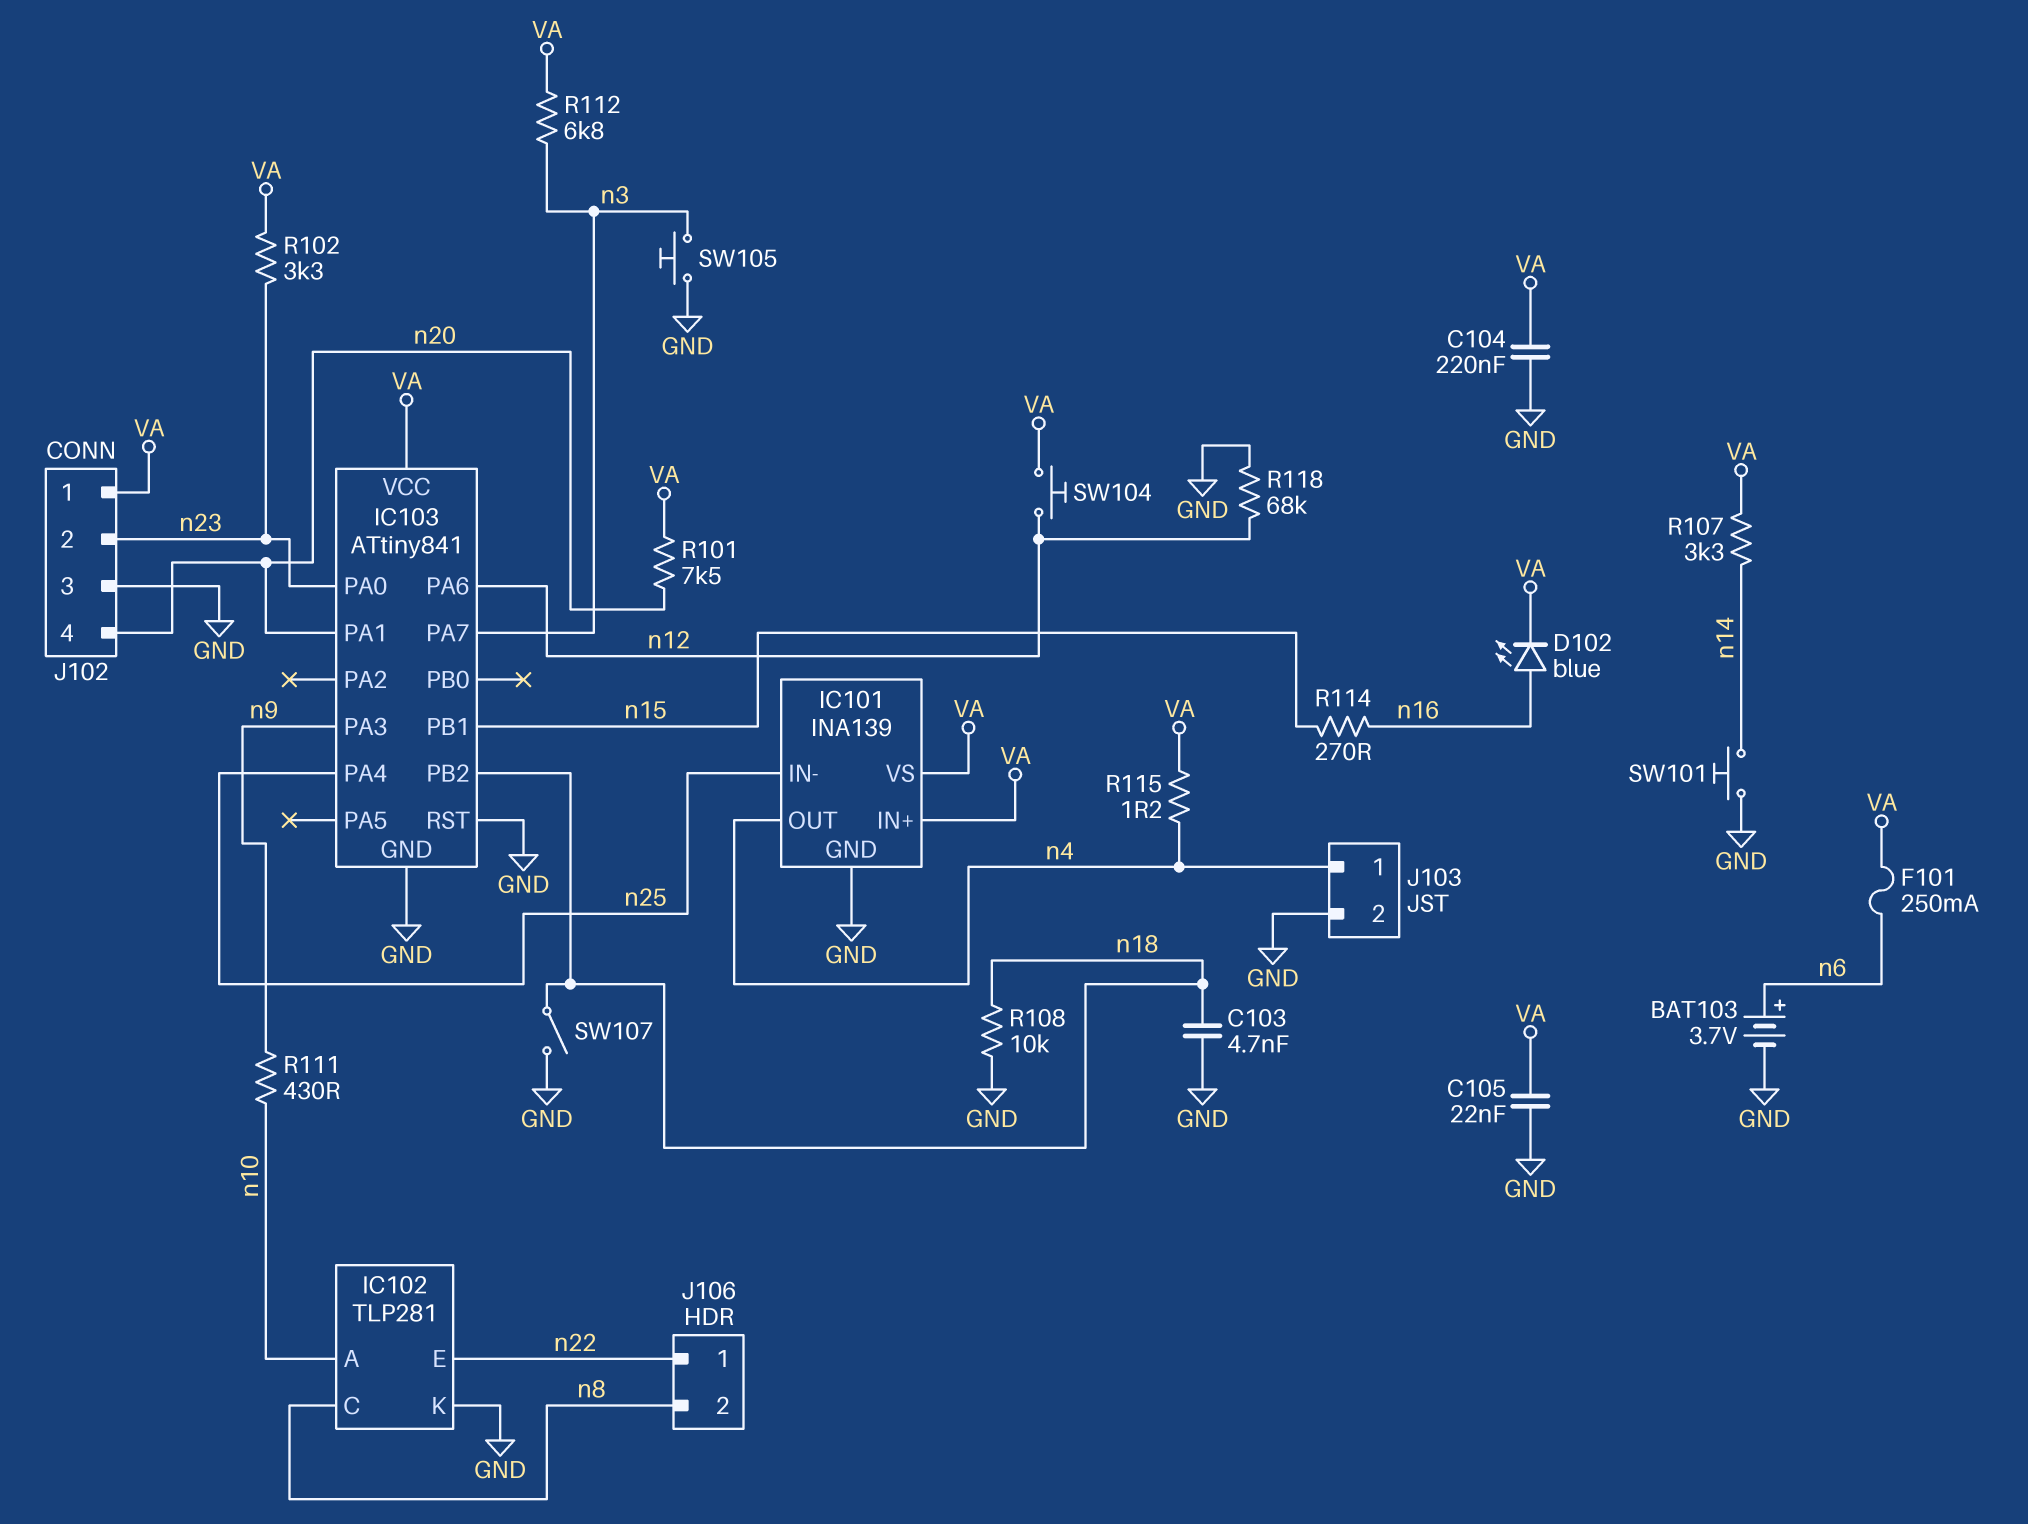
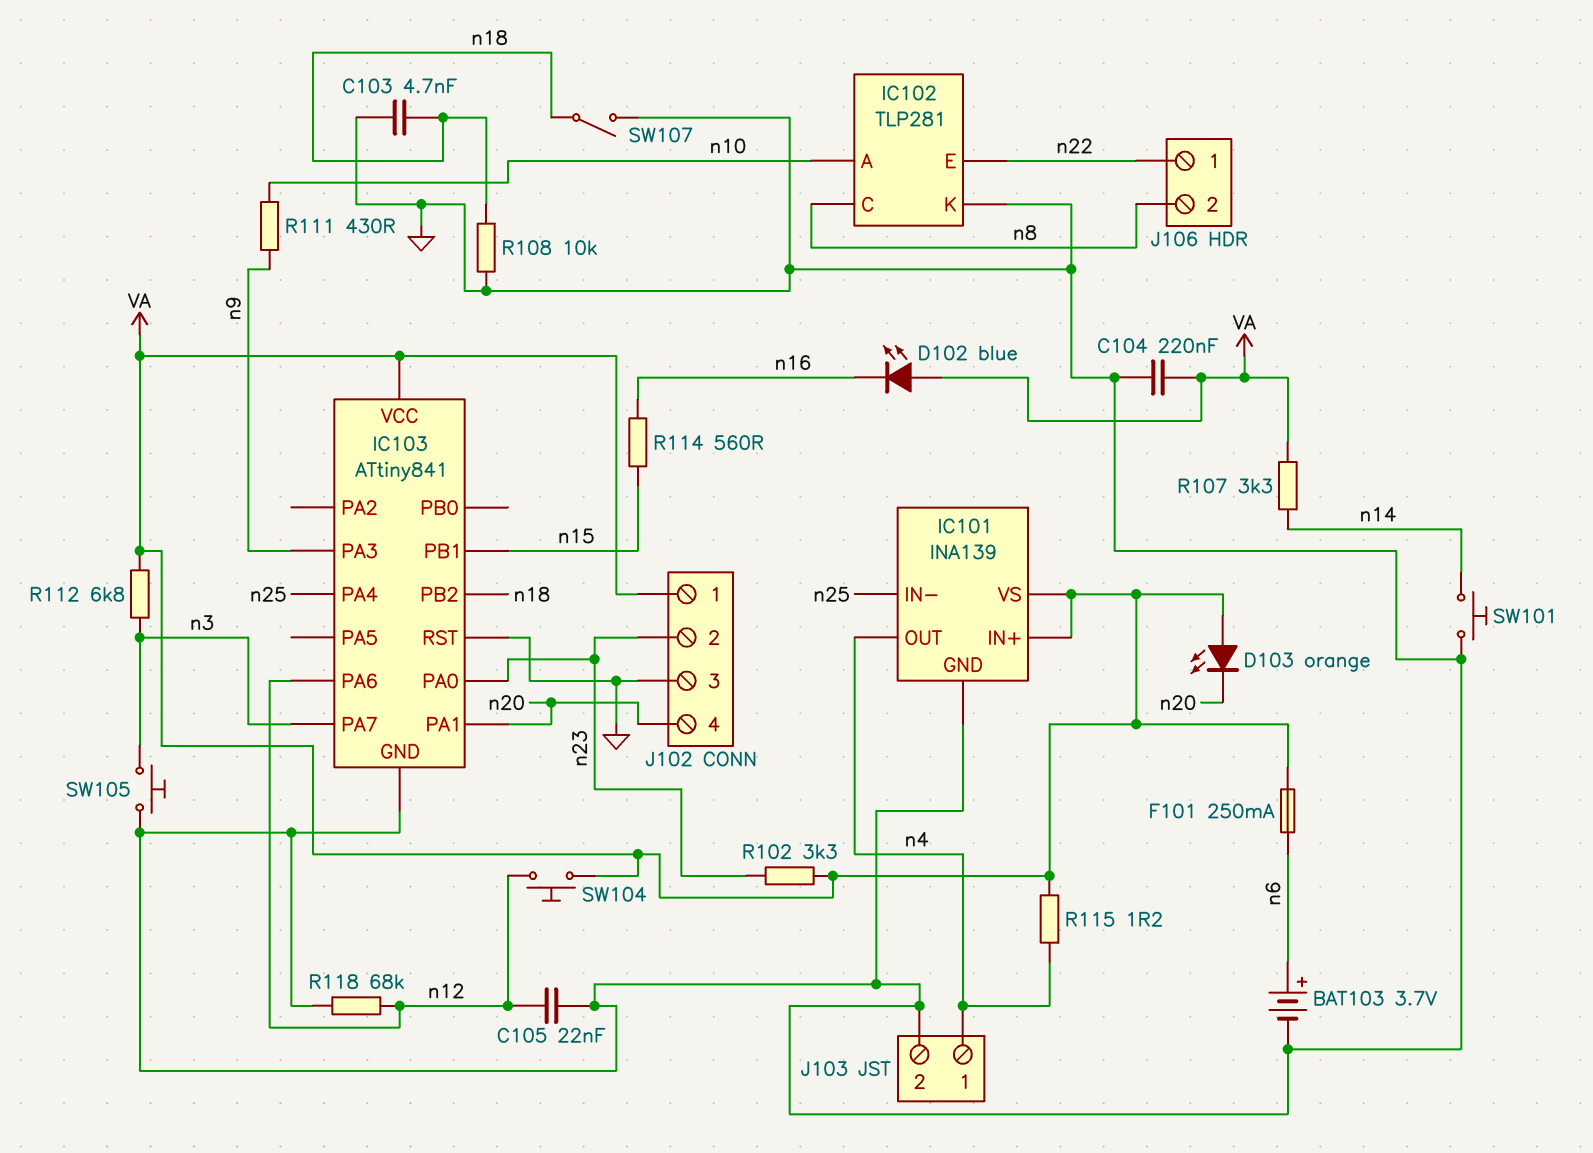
C105: 22nF (GND, VA) -> 22nF (GND, n12)
D102: LED blue (A n16, K VA) -> LED blue (A VA, K n16)
D103: none -> LED orange (A VA, K n20)
R101: 7.5k (VA, n20) -> none
R114: 270 (n15, n16) -> 560 (n15, n16)

